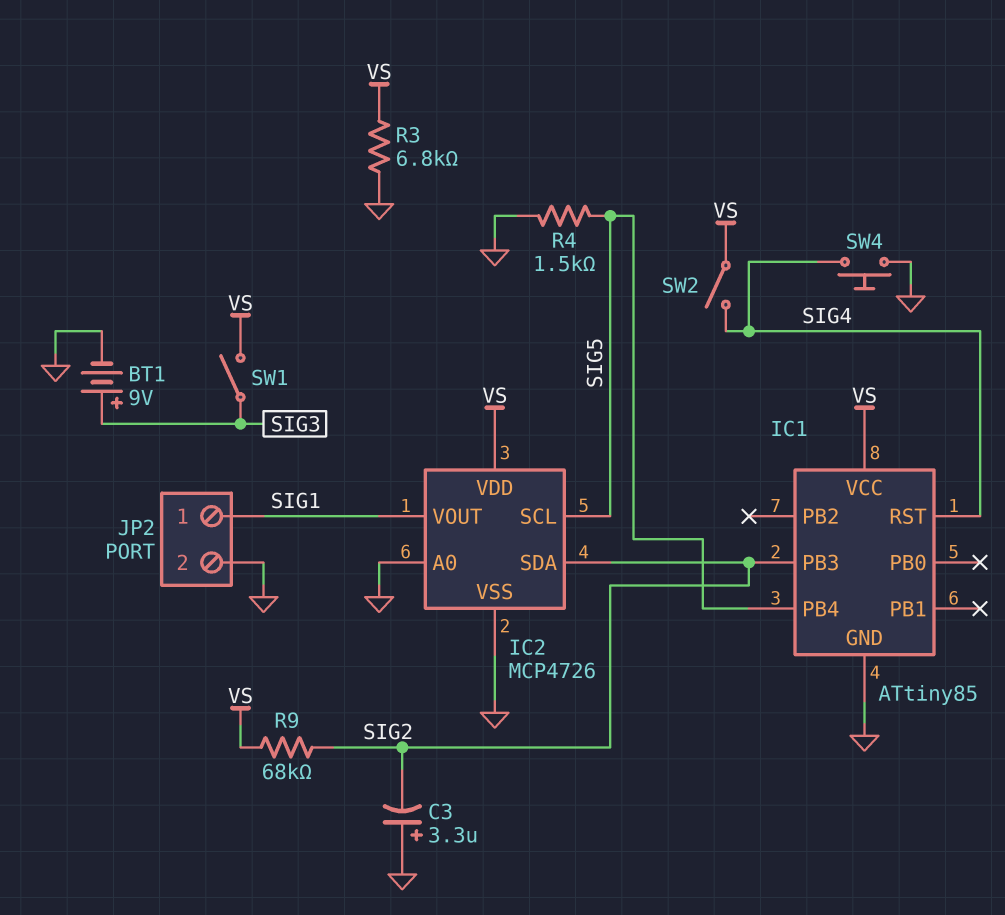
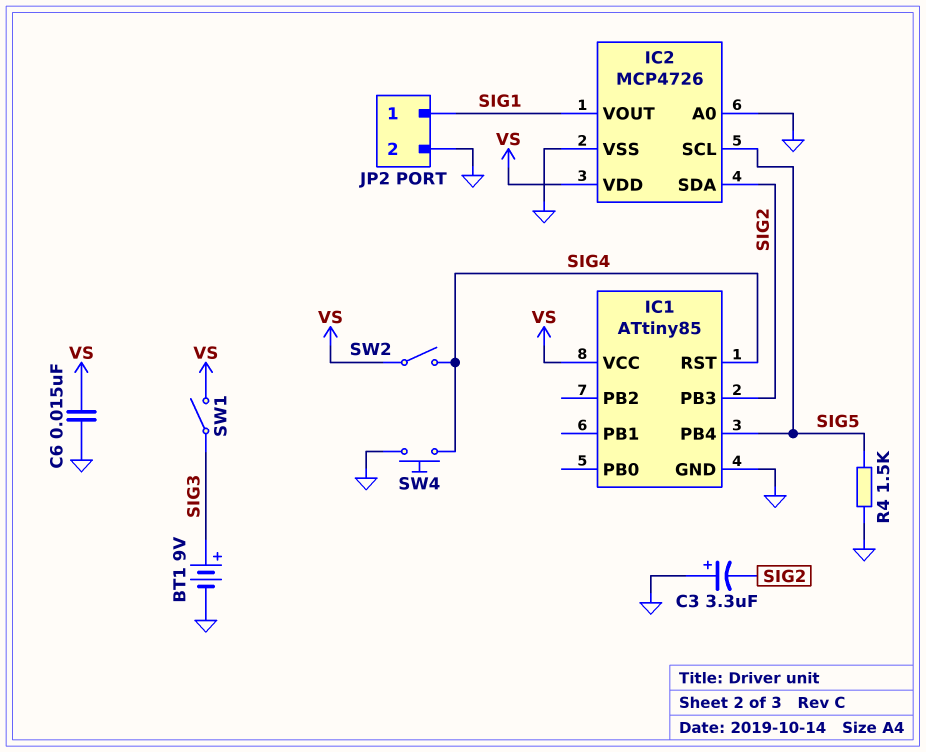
C6: none -> 15nF (GND, VS)
R3: 6.8k (GND, VS) -> none
R9: 68k (SIG2, VS) -> none

